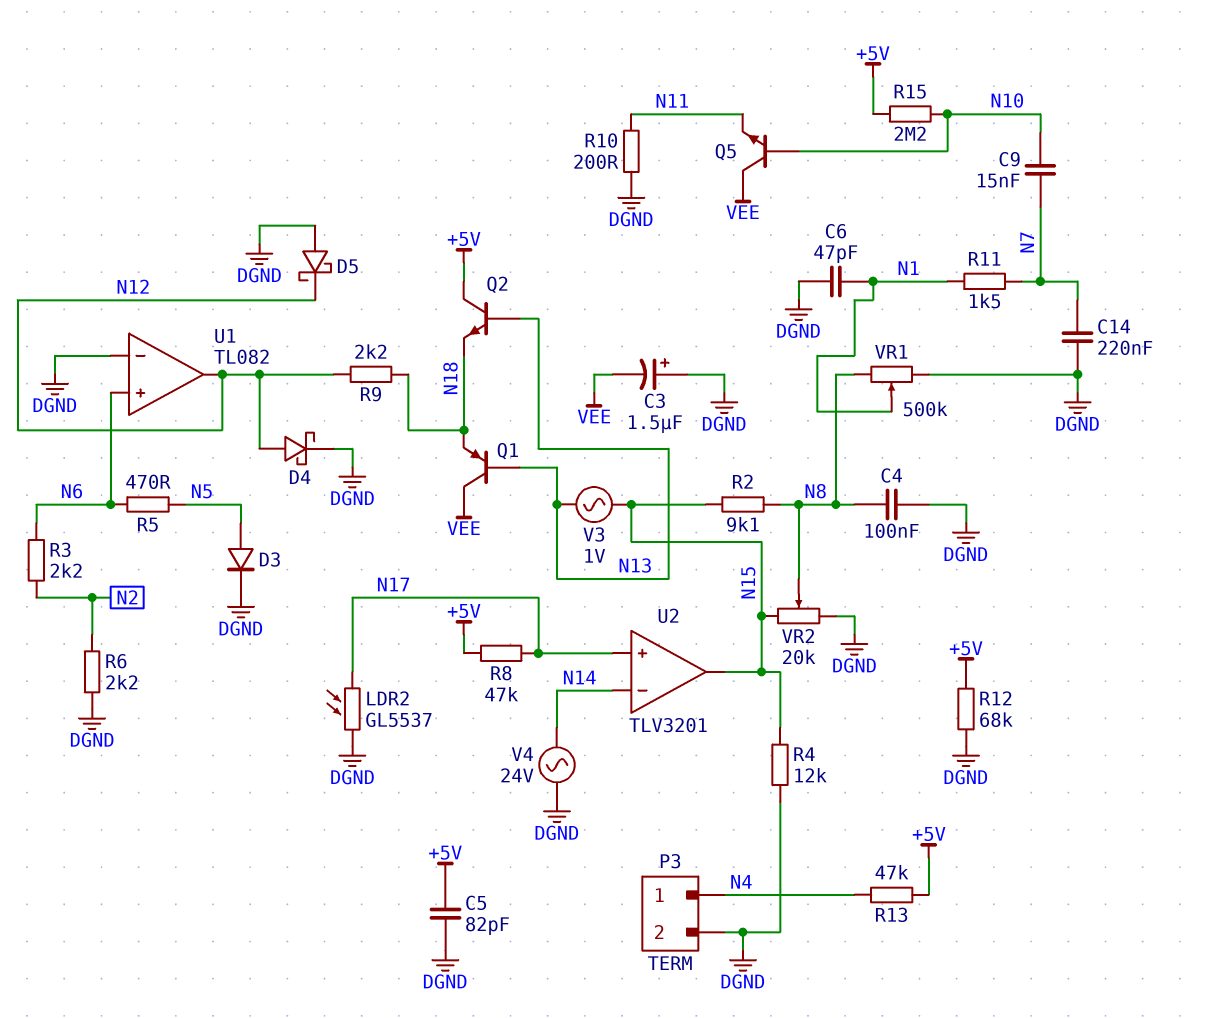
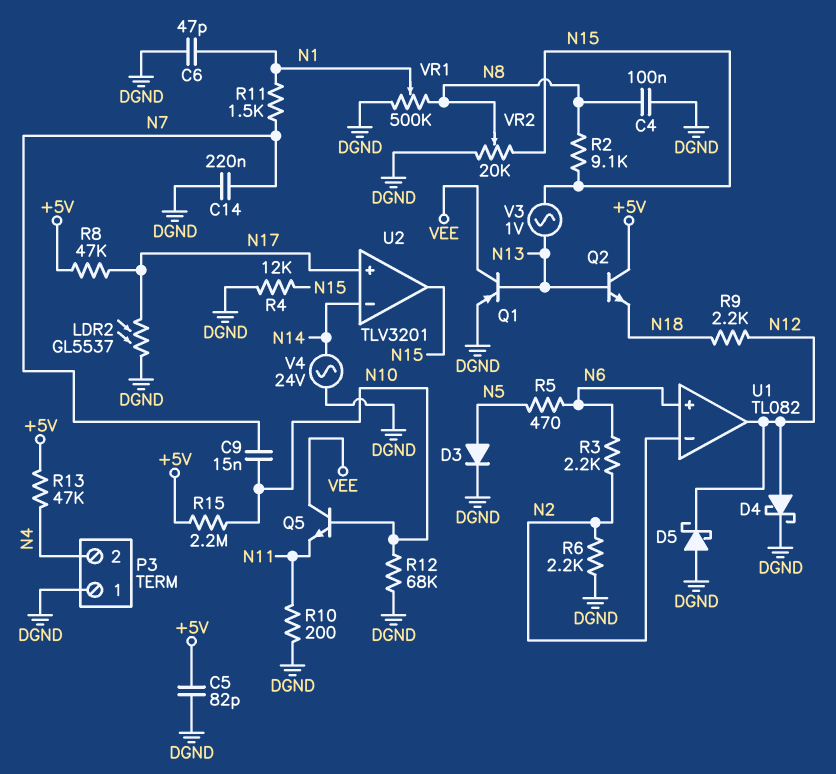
C3: 1.5uF (plus DGND, minus VEE) -> none
P3 pin 1: N4 -> DGND
P3 pin 2: DGND -> N4
Q1: PNP (B N13, C VEE, E N18) -> PNP (B N13, C VEE, E DGND)
R12: 68k (+5V, DGND) -> 68k (DGND, N10)
U1 pin in-: DGND -> N2

